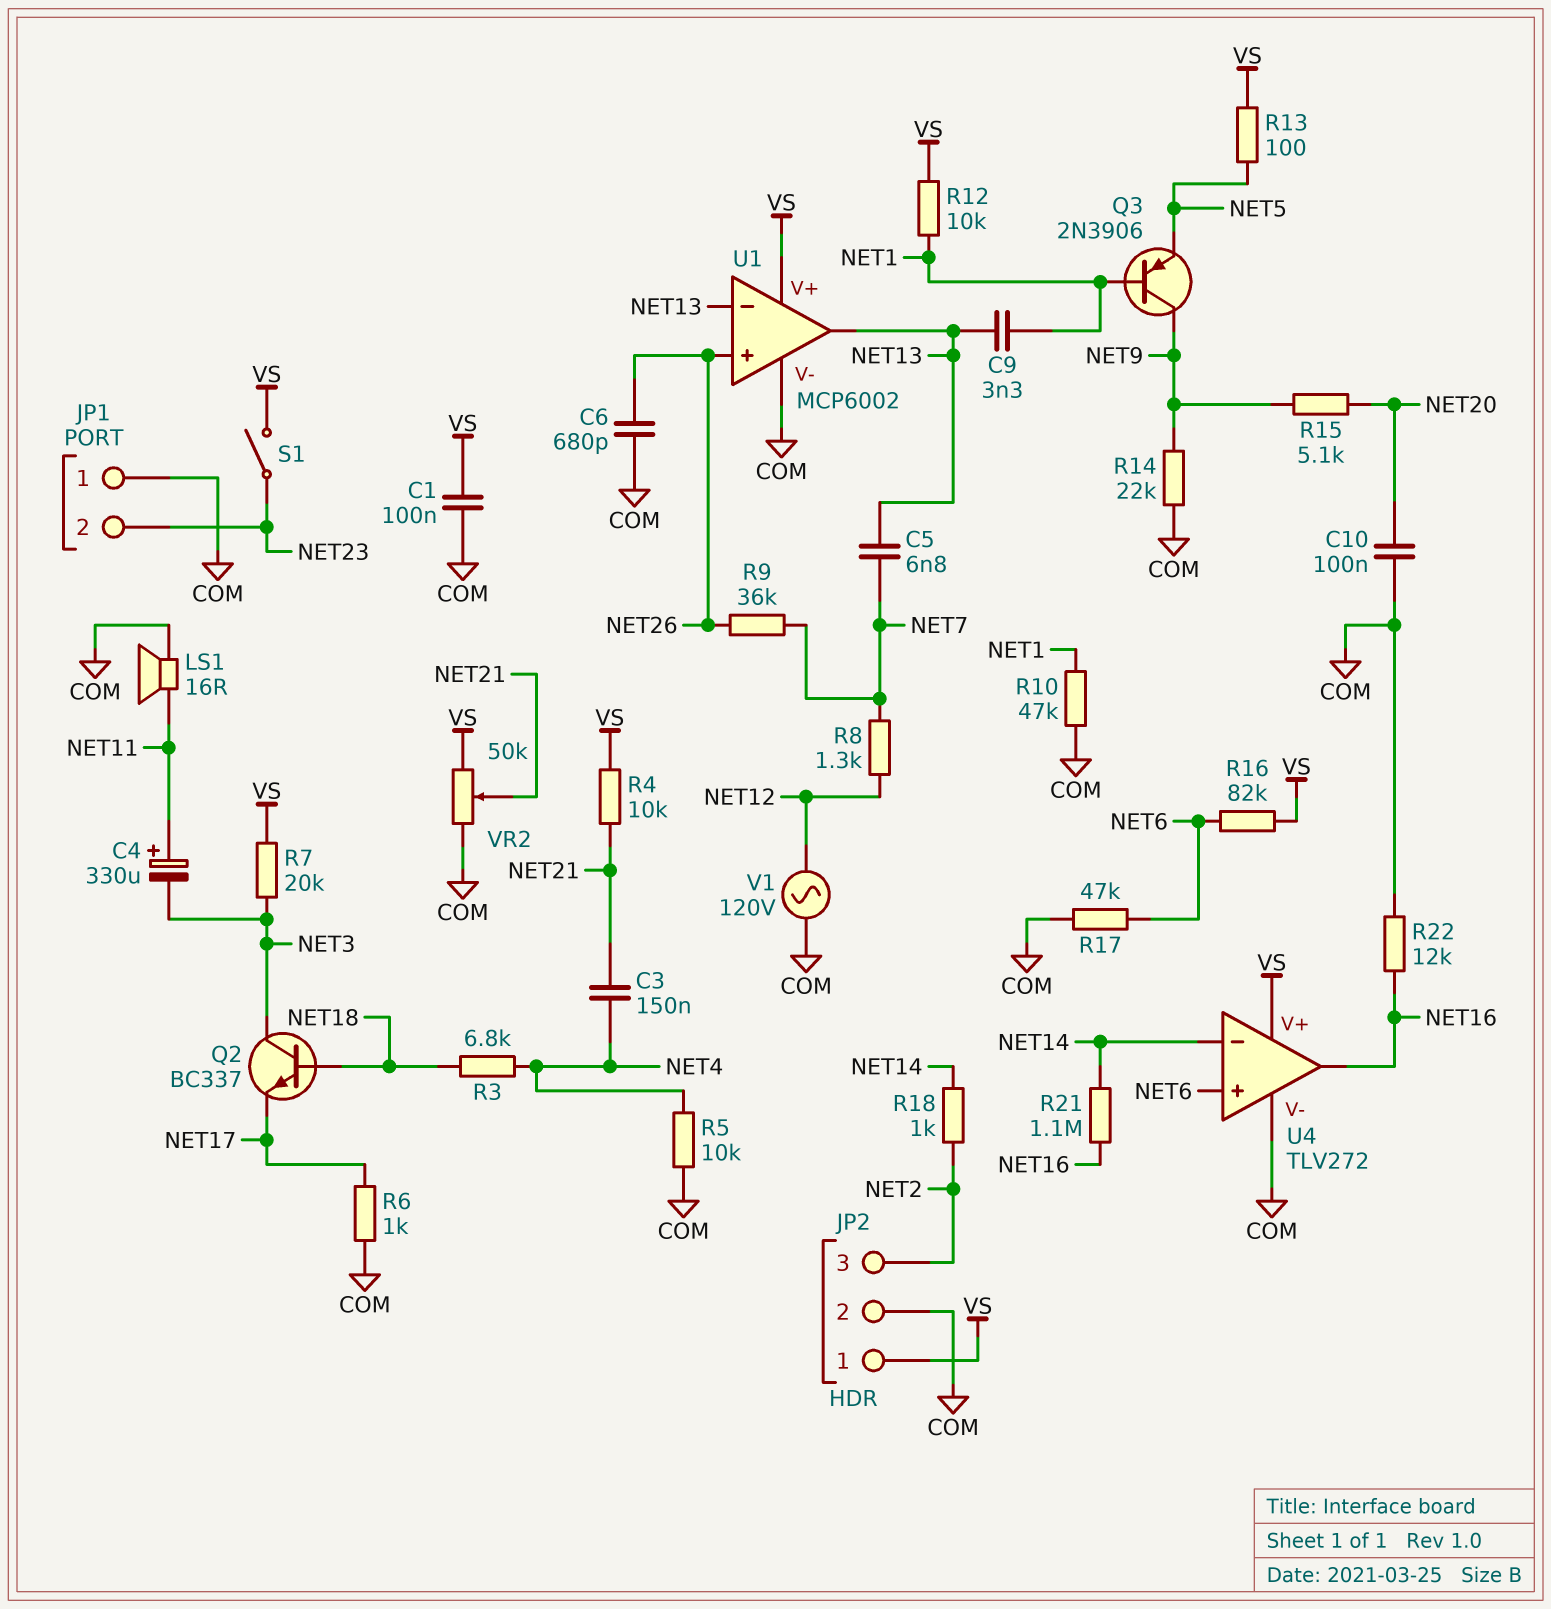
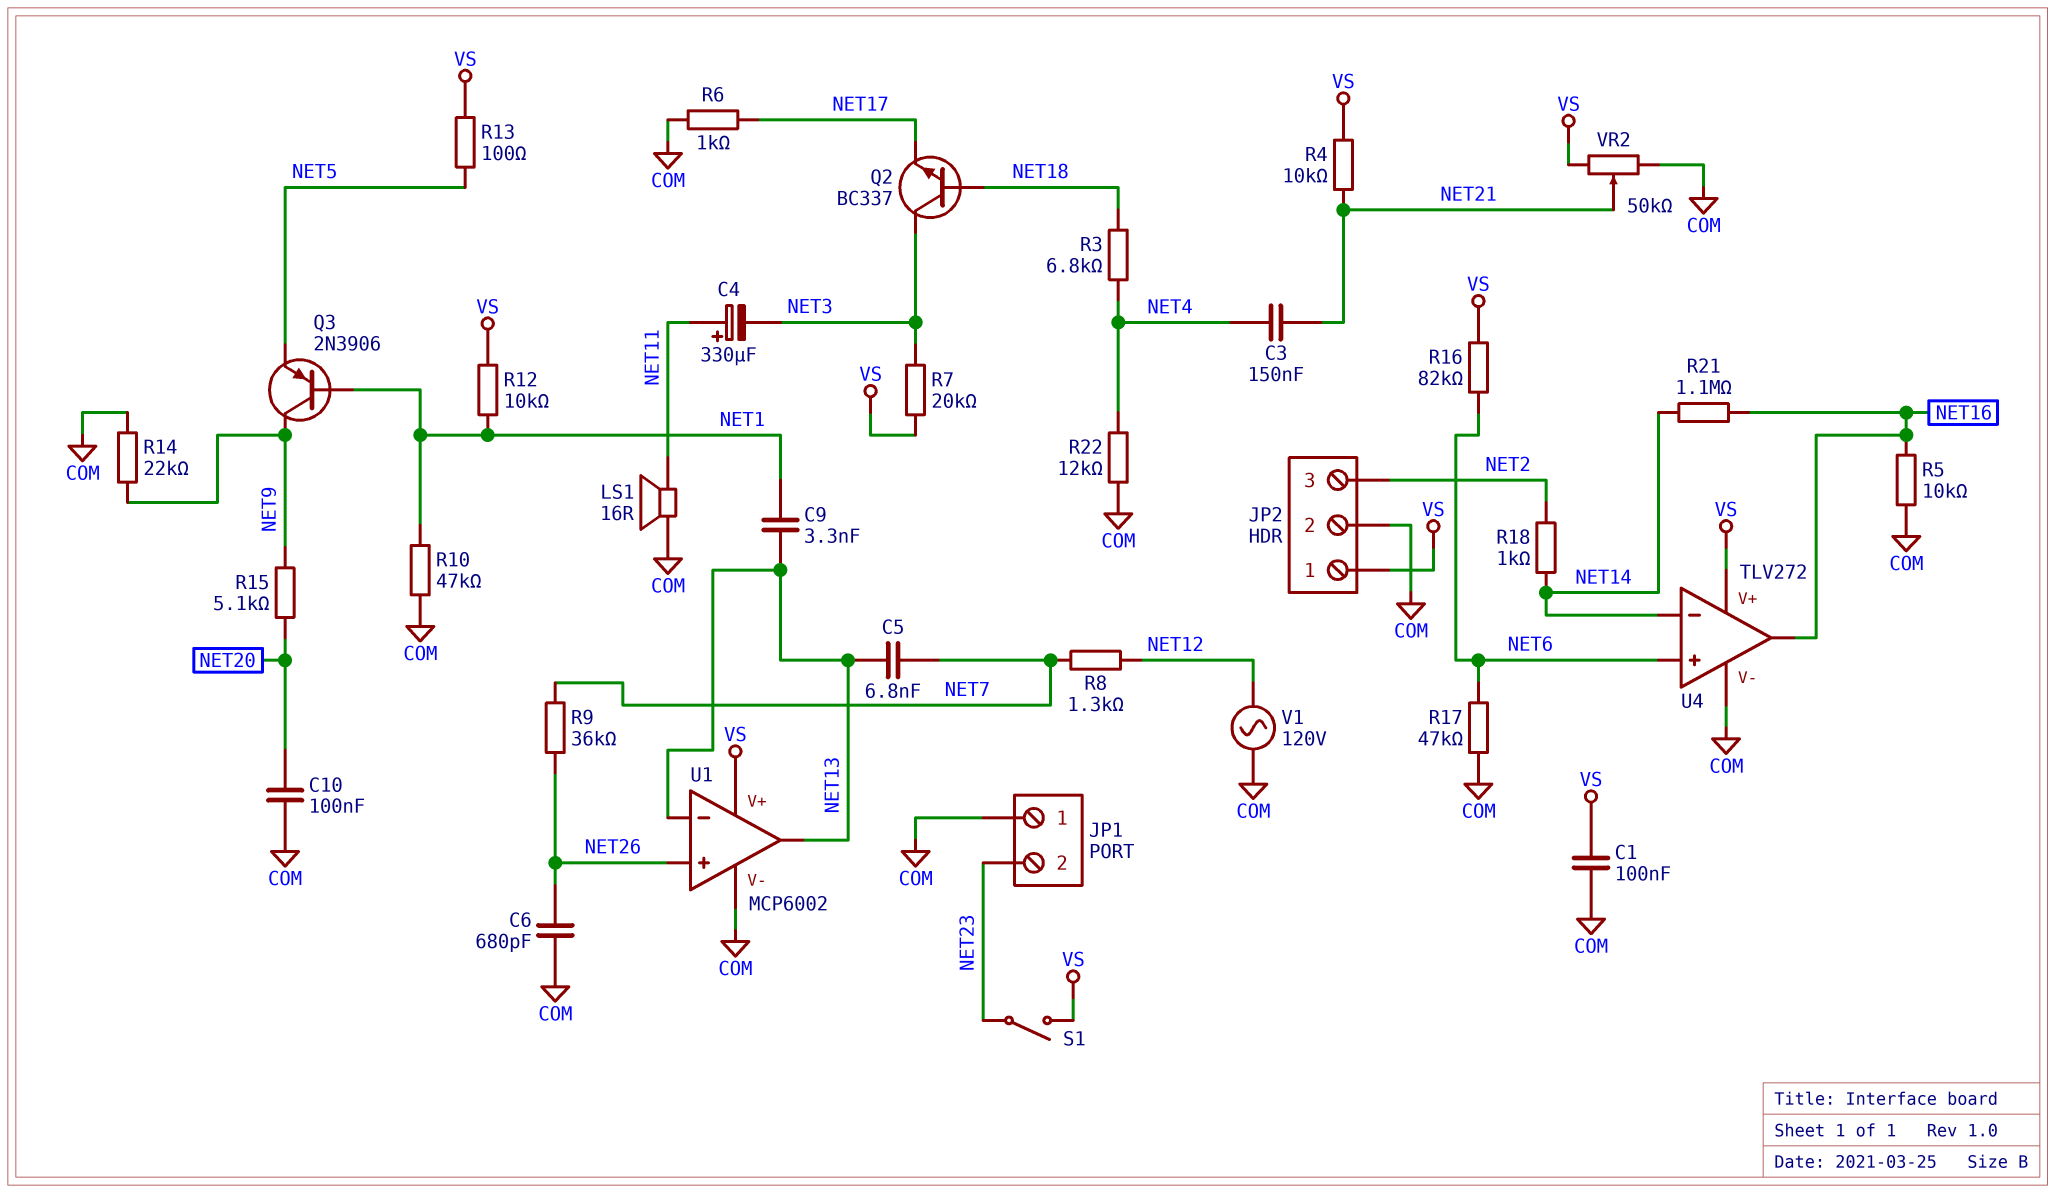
R5: 10k (COM, NET4) -> 10k (COM, NET16)
R22: 12k (COM, NET16) -> 12k (COM, NET4)

